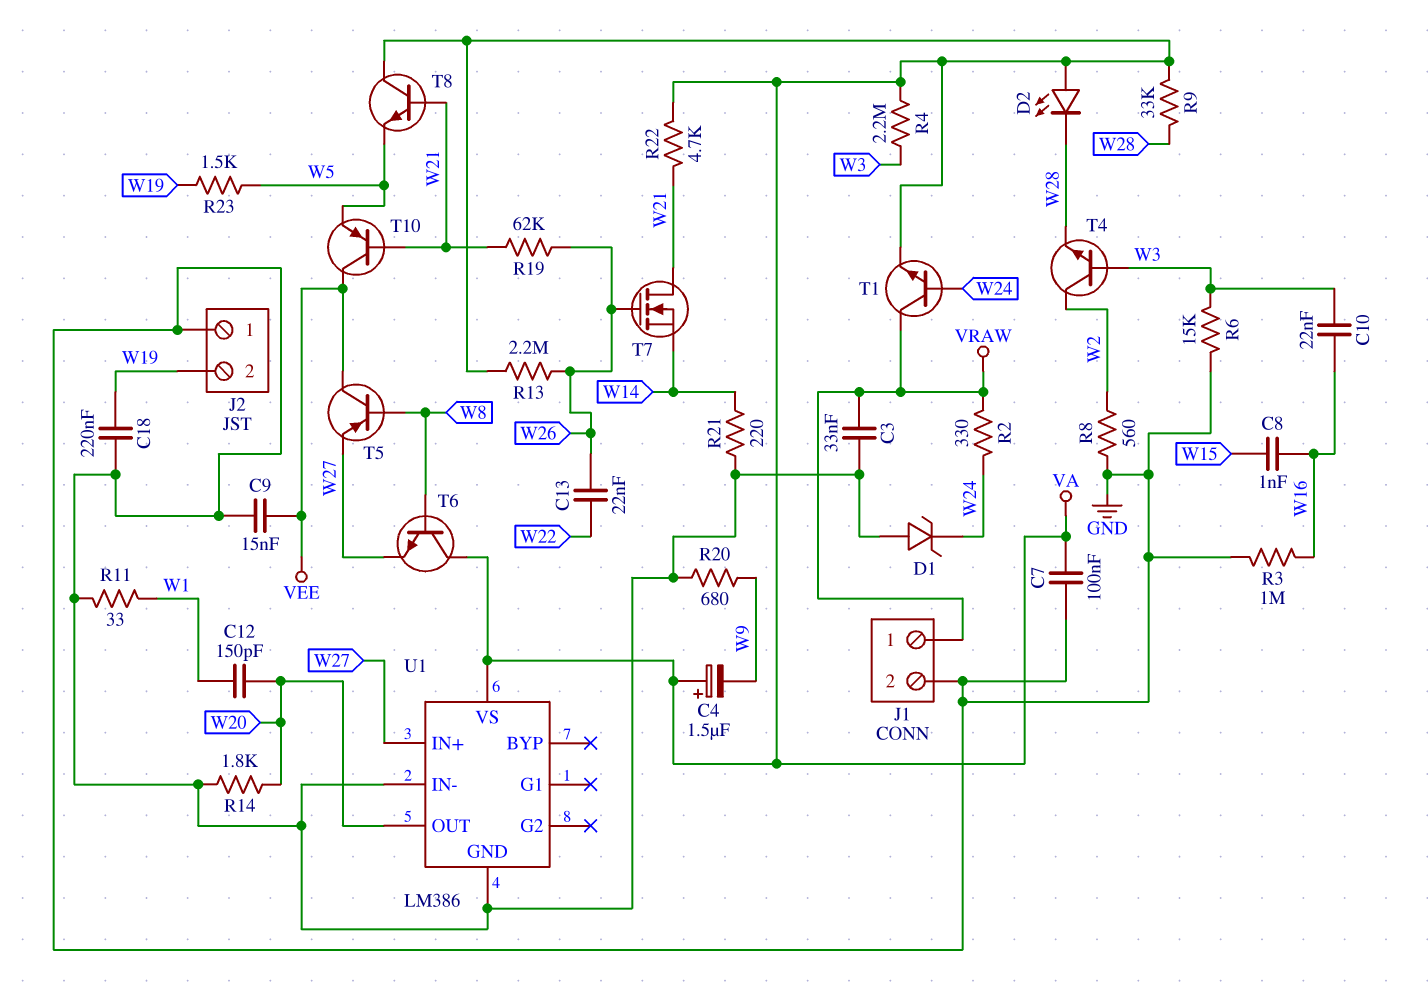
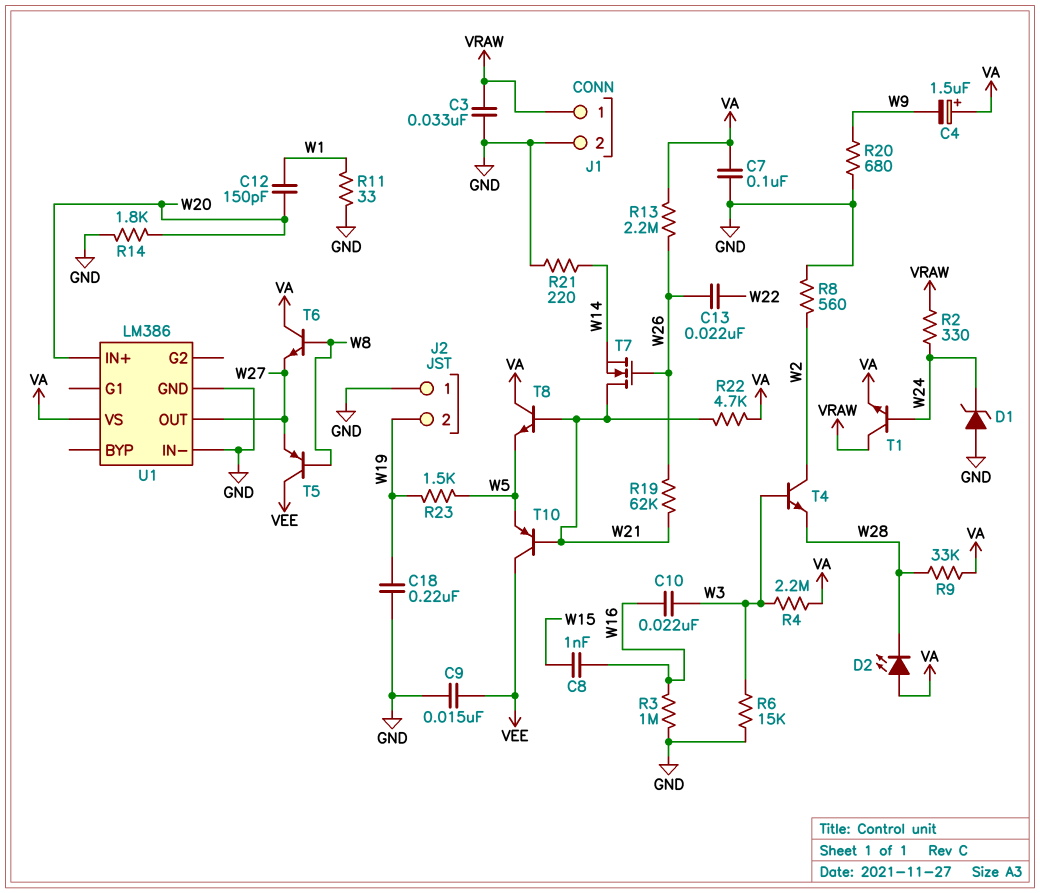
U1 pin IN+: W27 -> W20
U1 pin OUT: W20 -> W27

